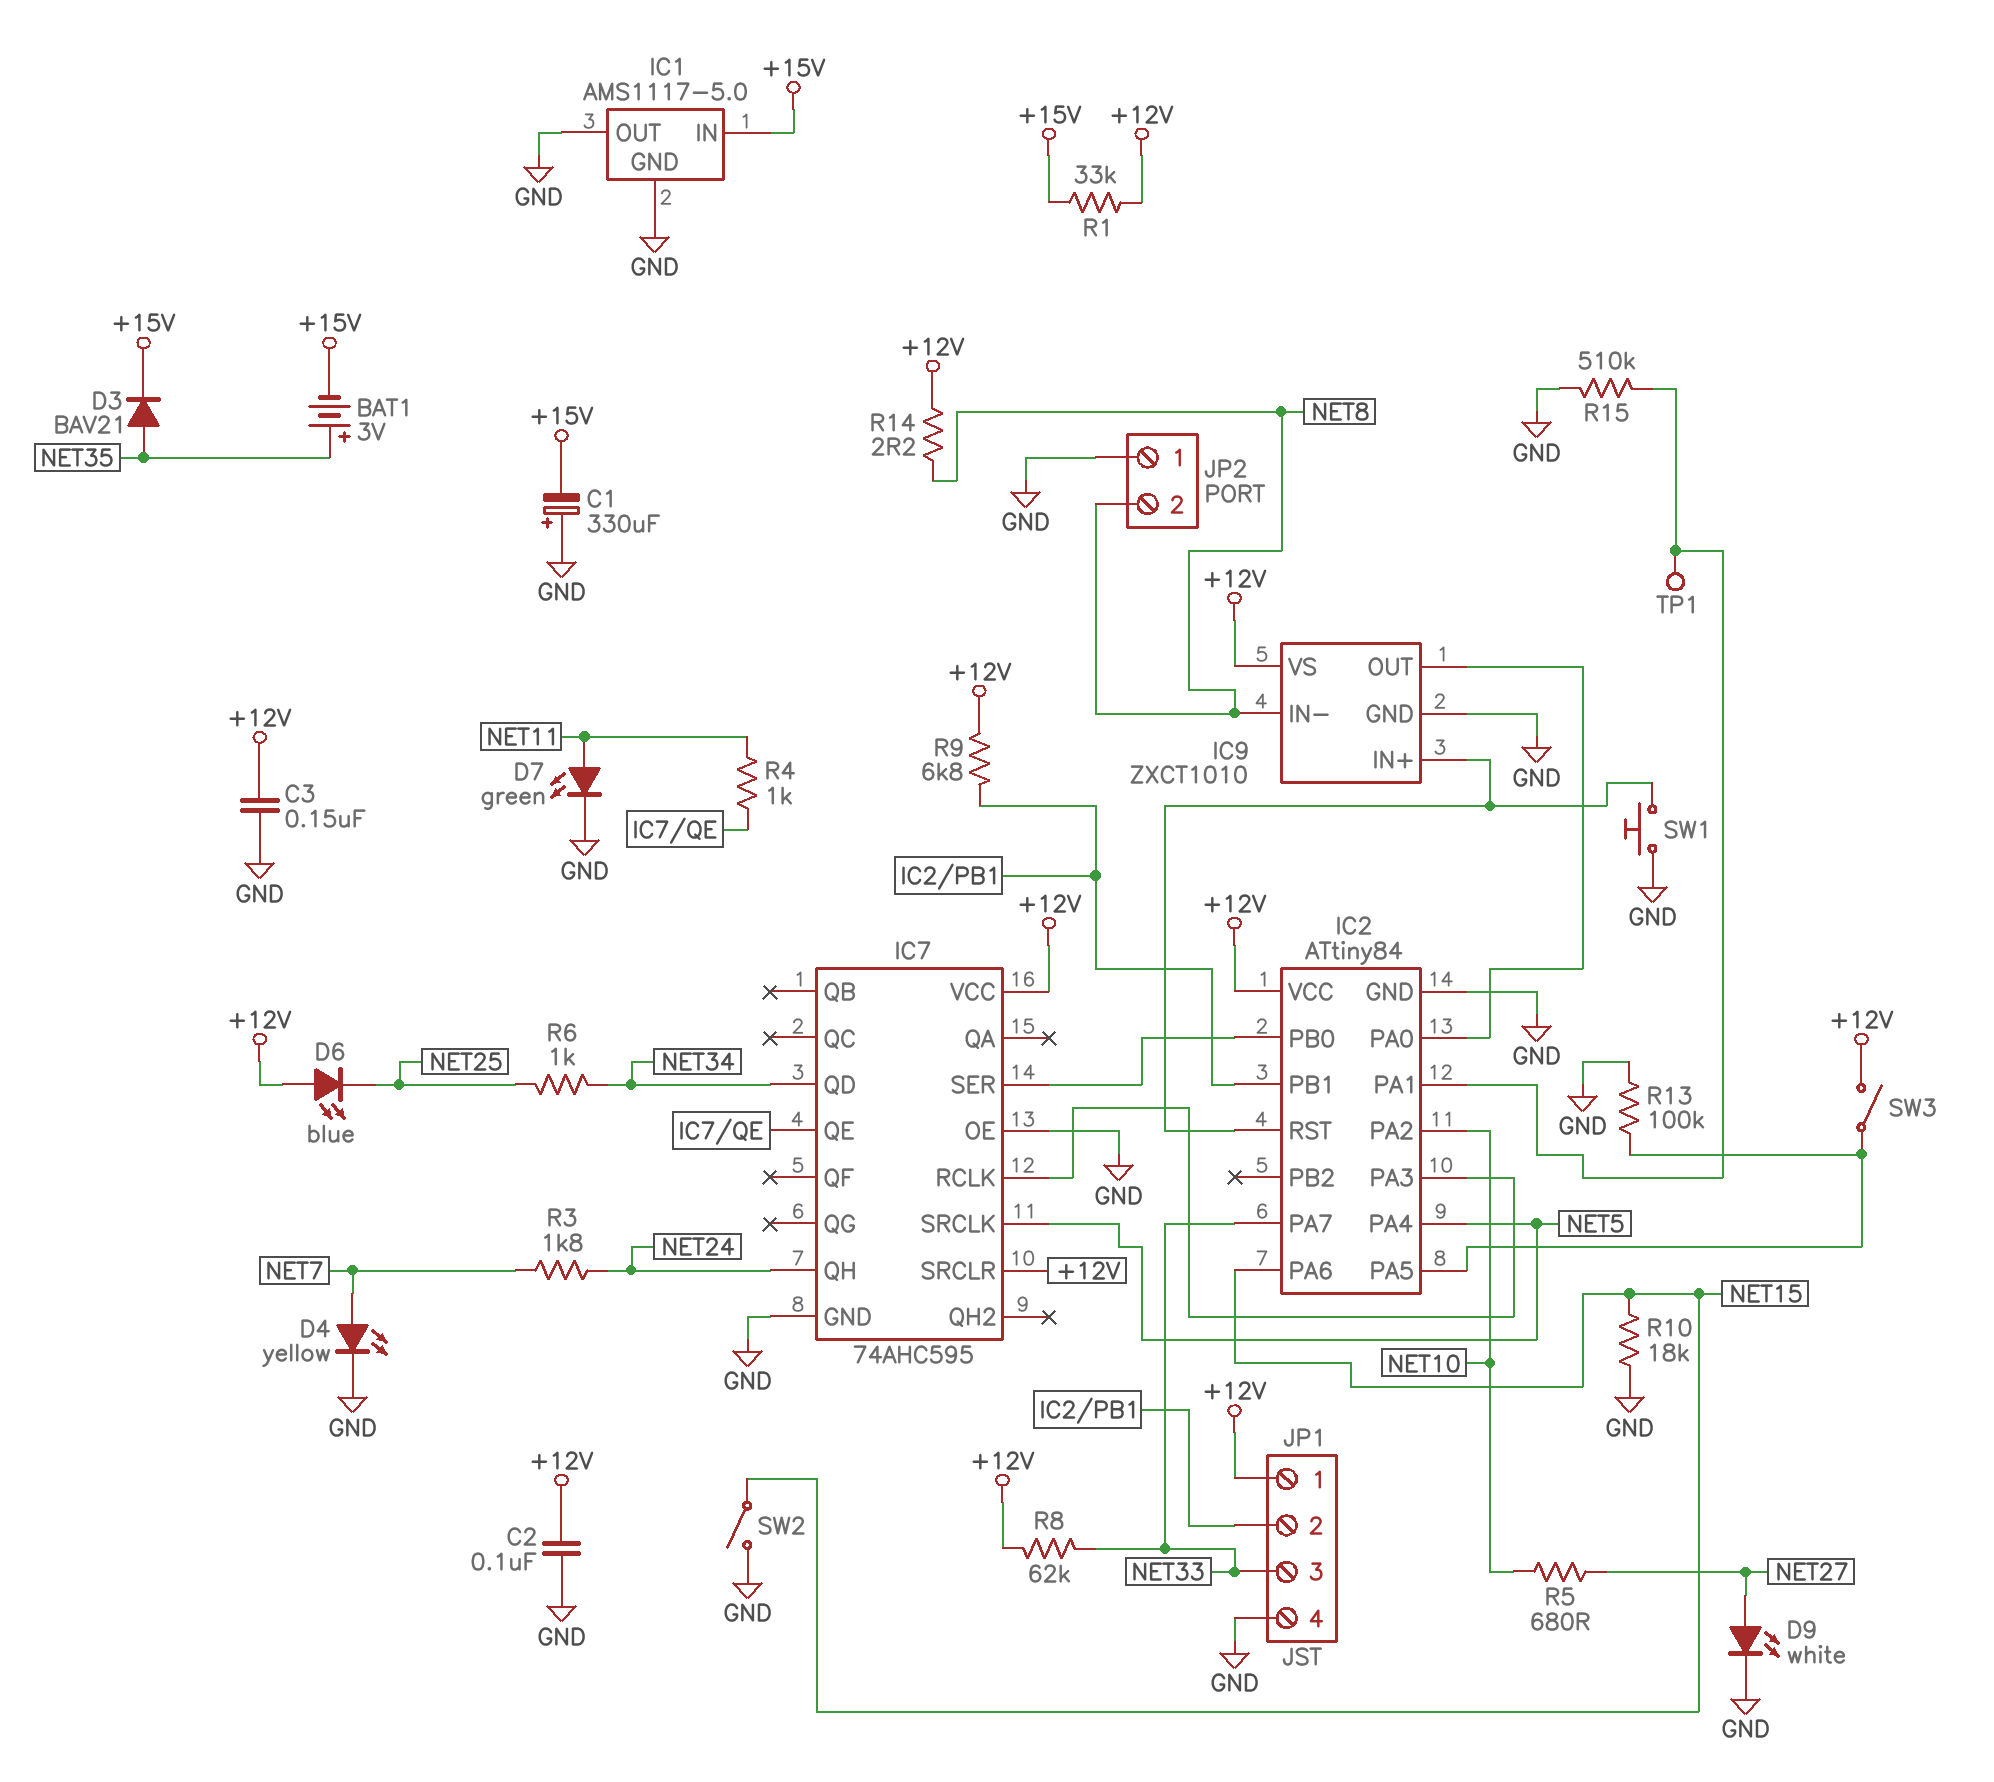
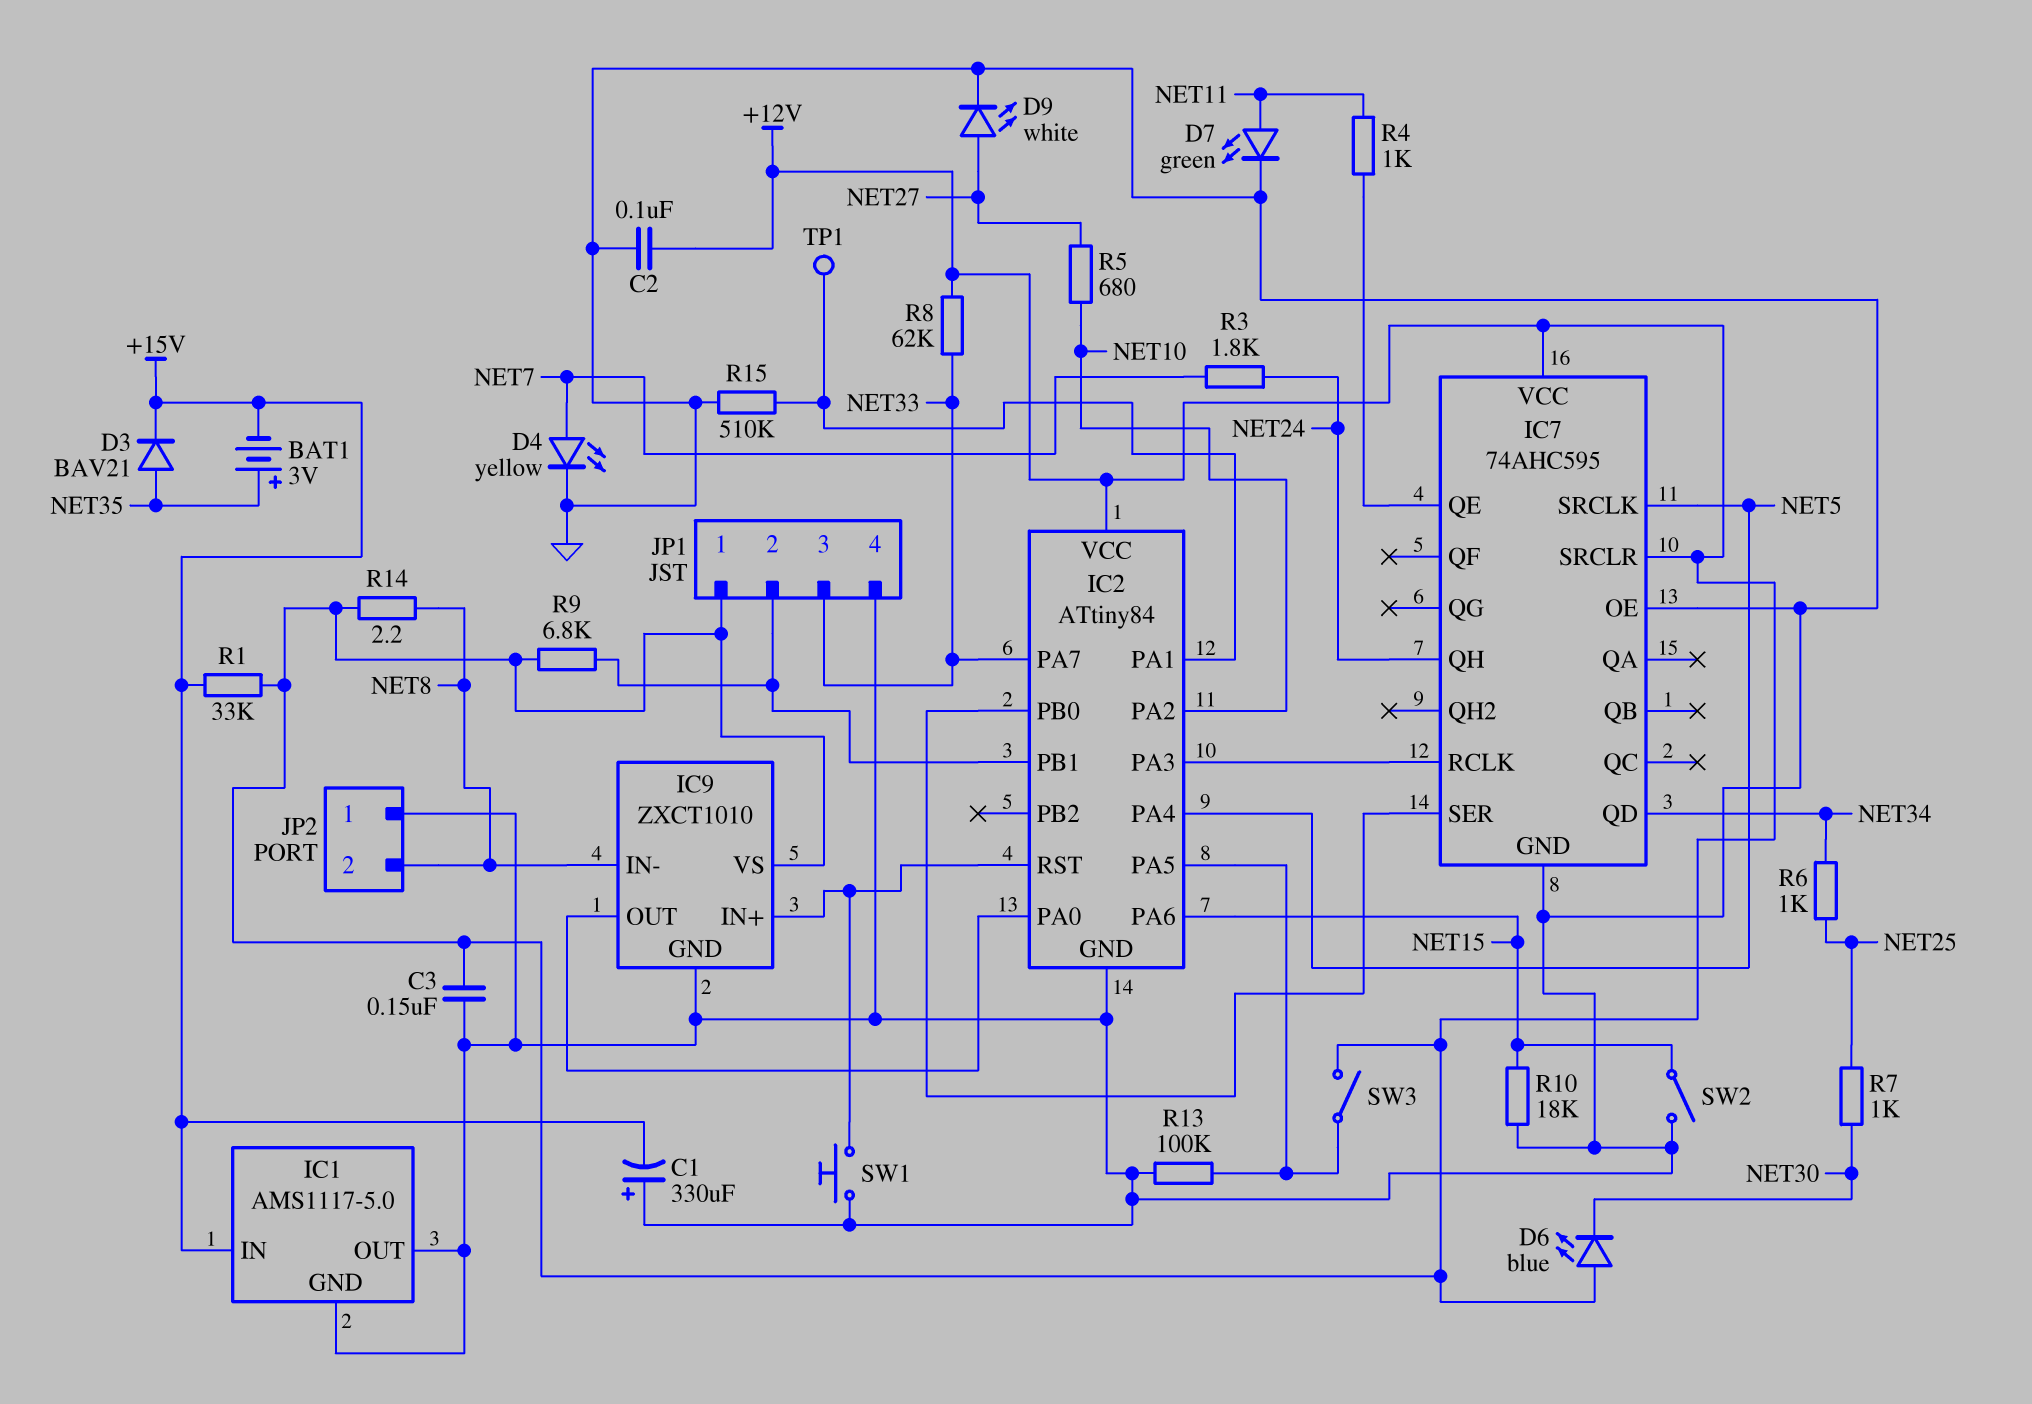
D6: LED blue (A +12V, K NET25) -> LED blue (A +12V, K NET30)
R7: none -> 1k (NET25, NET30)

